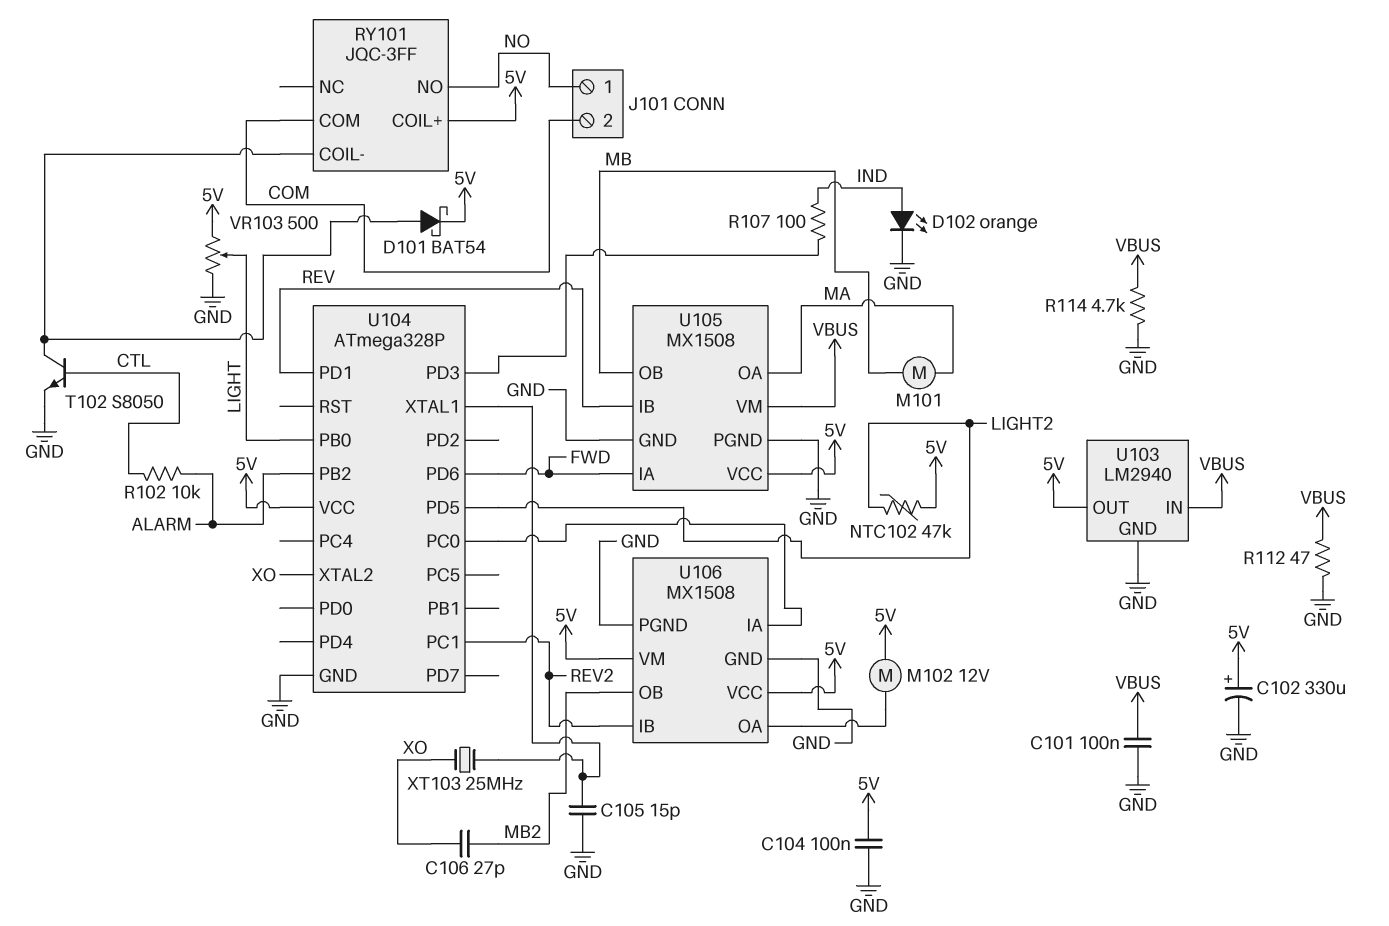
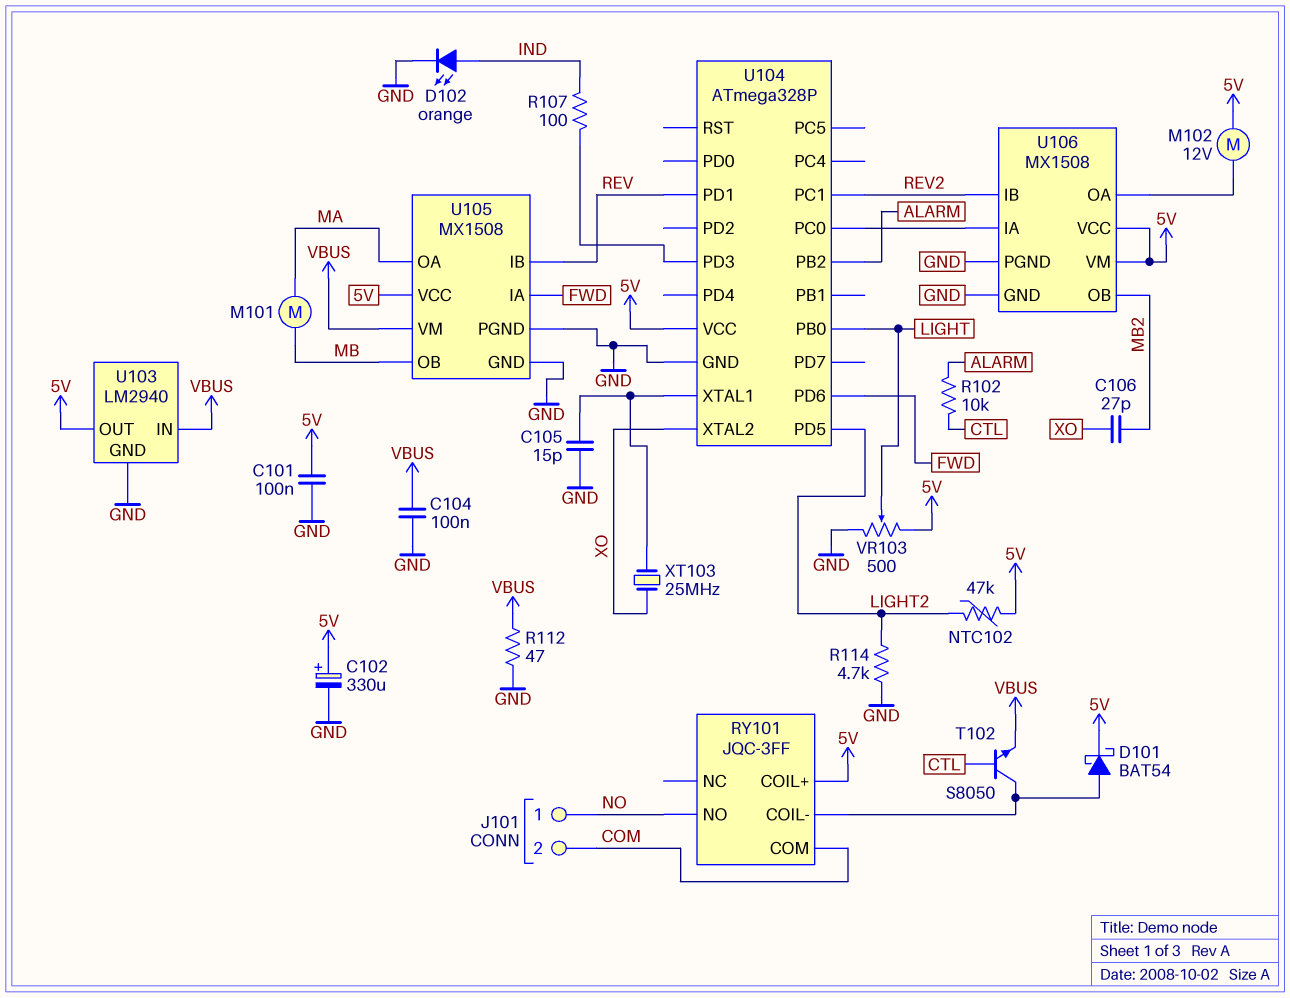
C101: 100nF (GND, VBUS) -> 100nF (5V, GND)
C104: 100nF (5V, GND) -> 100nF (GND, VBUS)
R114: 4.7k (GND, VBUS) -> 4.7k (GND, LIGHT2)
T102: NPN S8050 (B CTL, C RY101/COIL-, E GND) -> NPN S8050 (B CTL, C RY101/COIL-, E VBUS)

